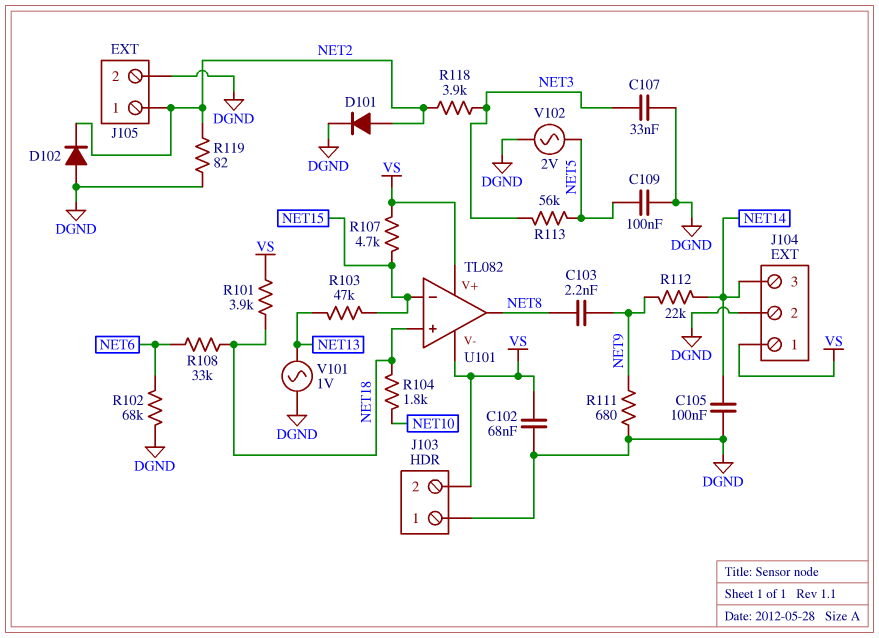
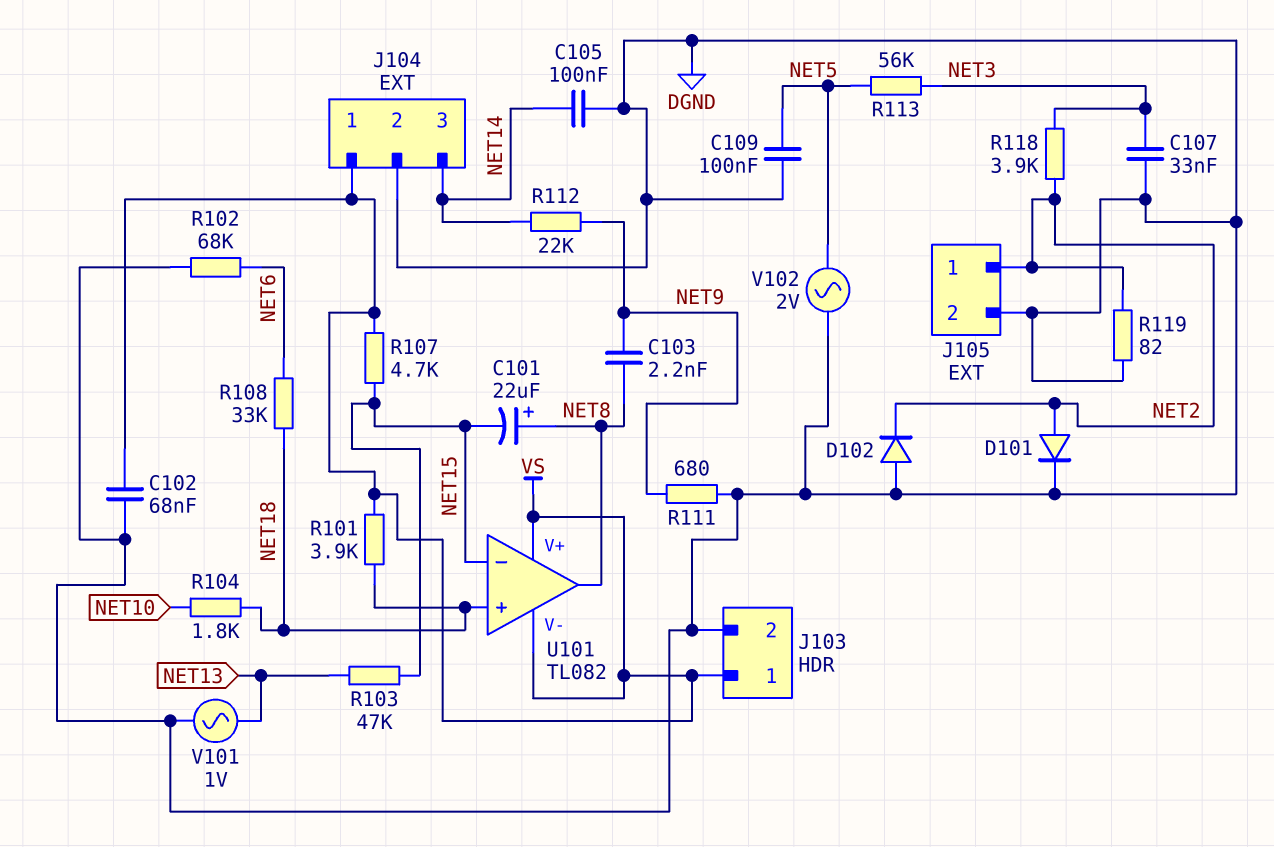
C101: none -> 22uF (plus NET8, minus NET15)
J103 pin 1: DGND -> VS
J103 pin 2: VS -> DGND

